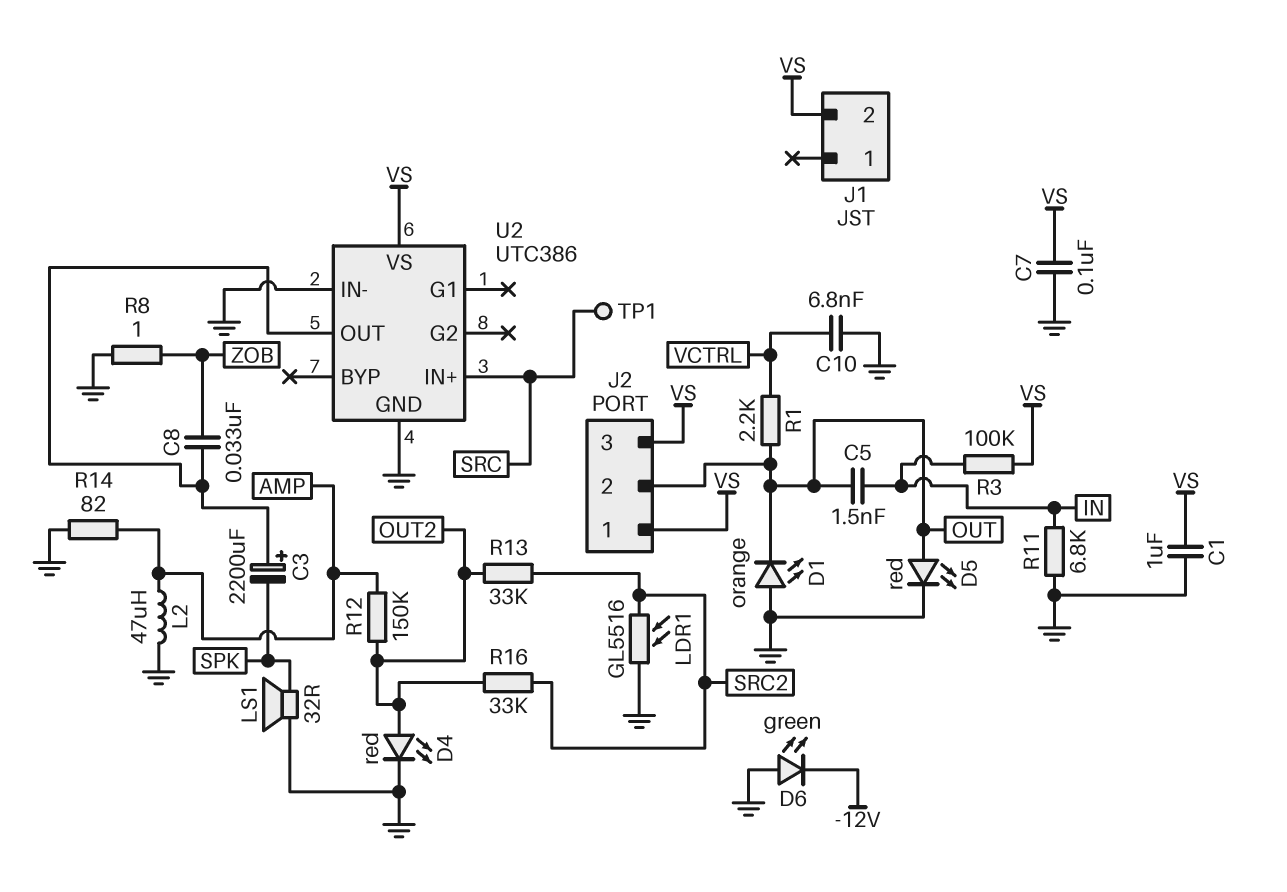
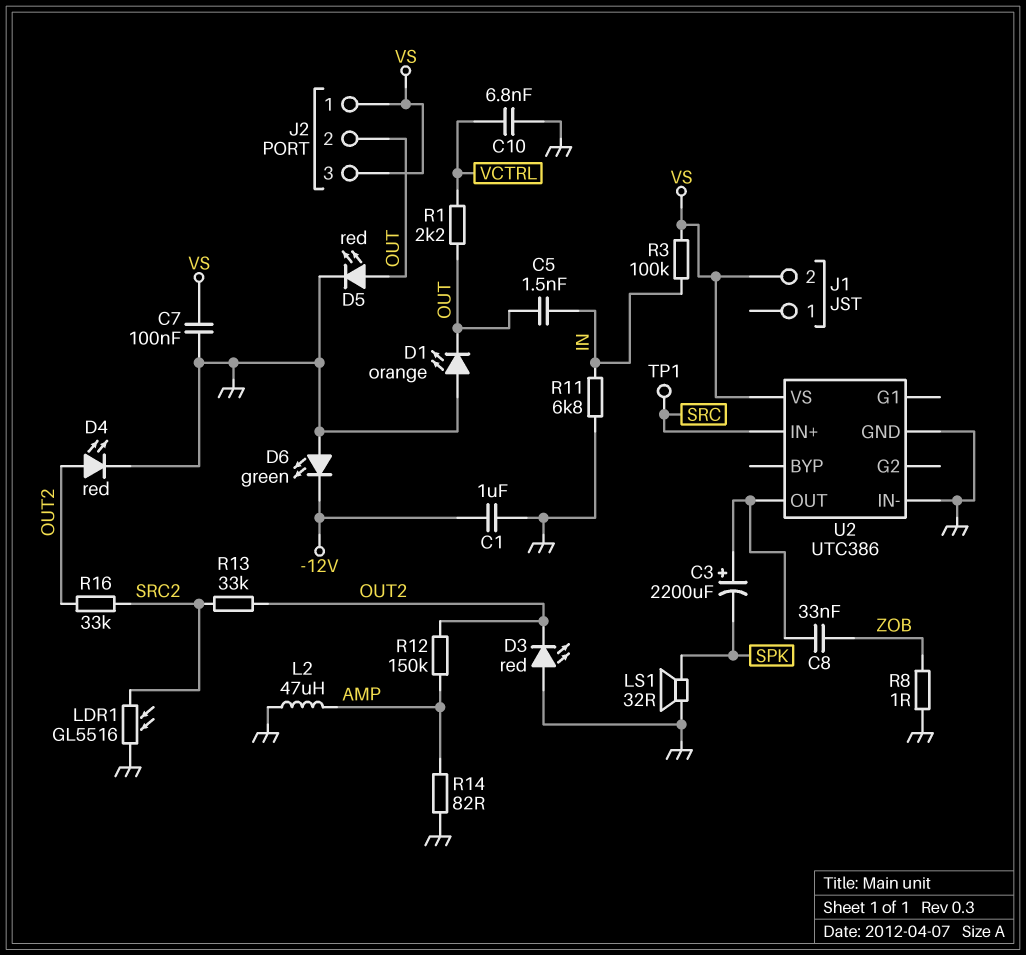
C1: 1uF (GND, VS) -> 1uF (-12V, GND)
D3: none -> LED red (A GND, K OUT2)

